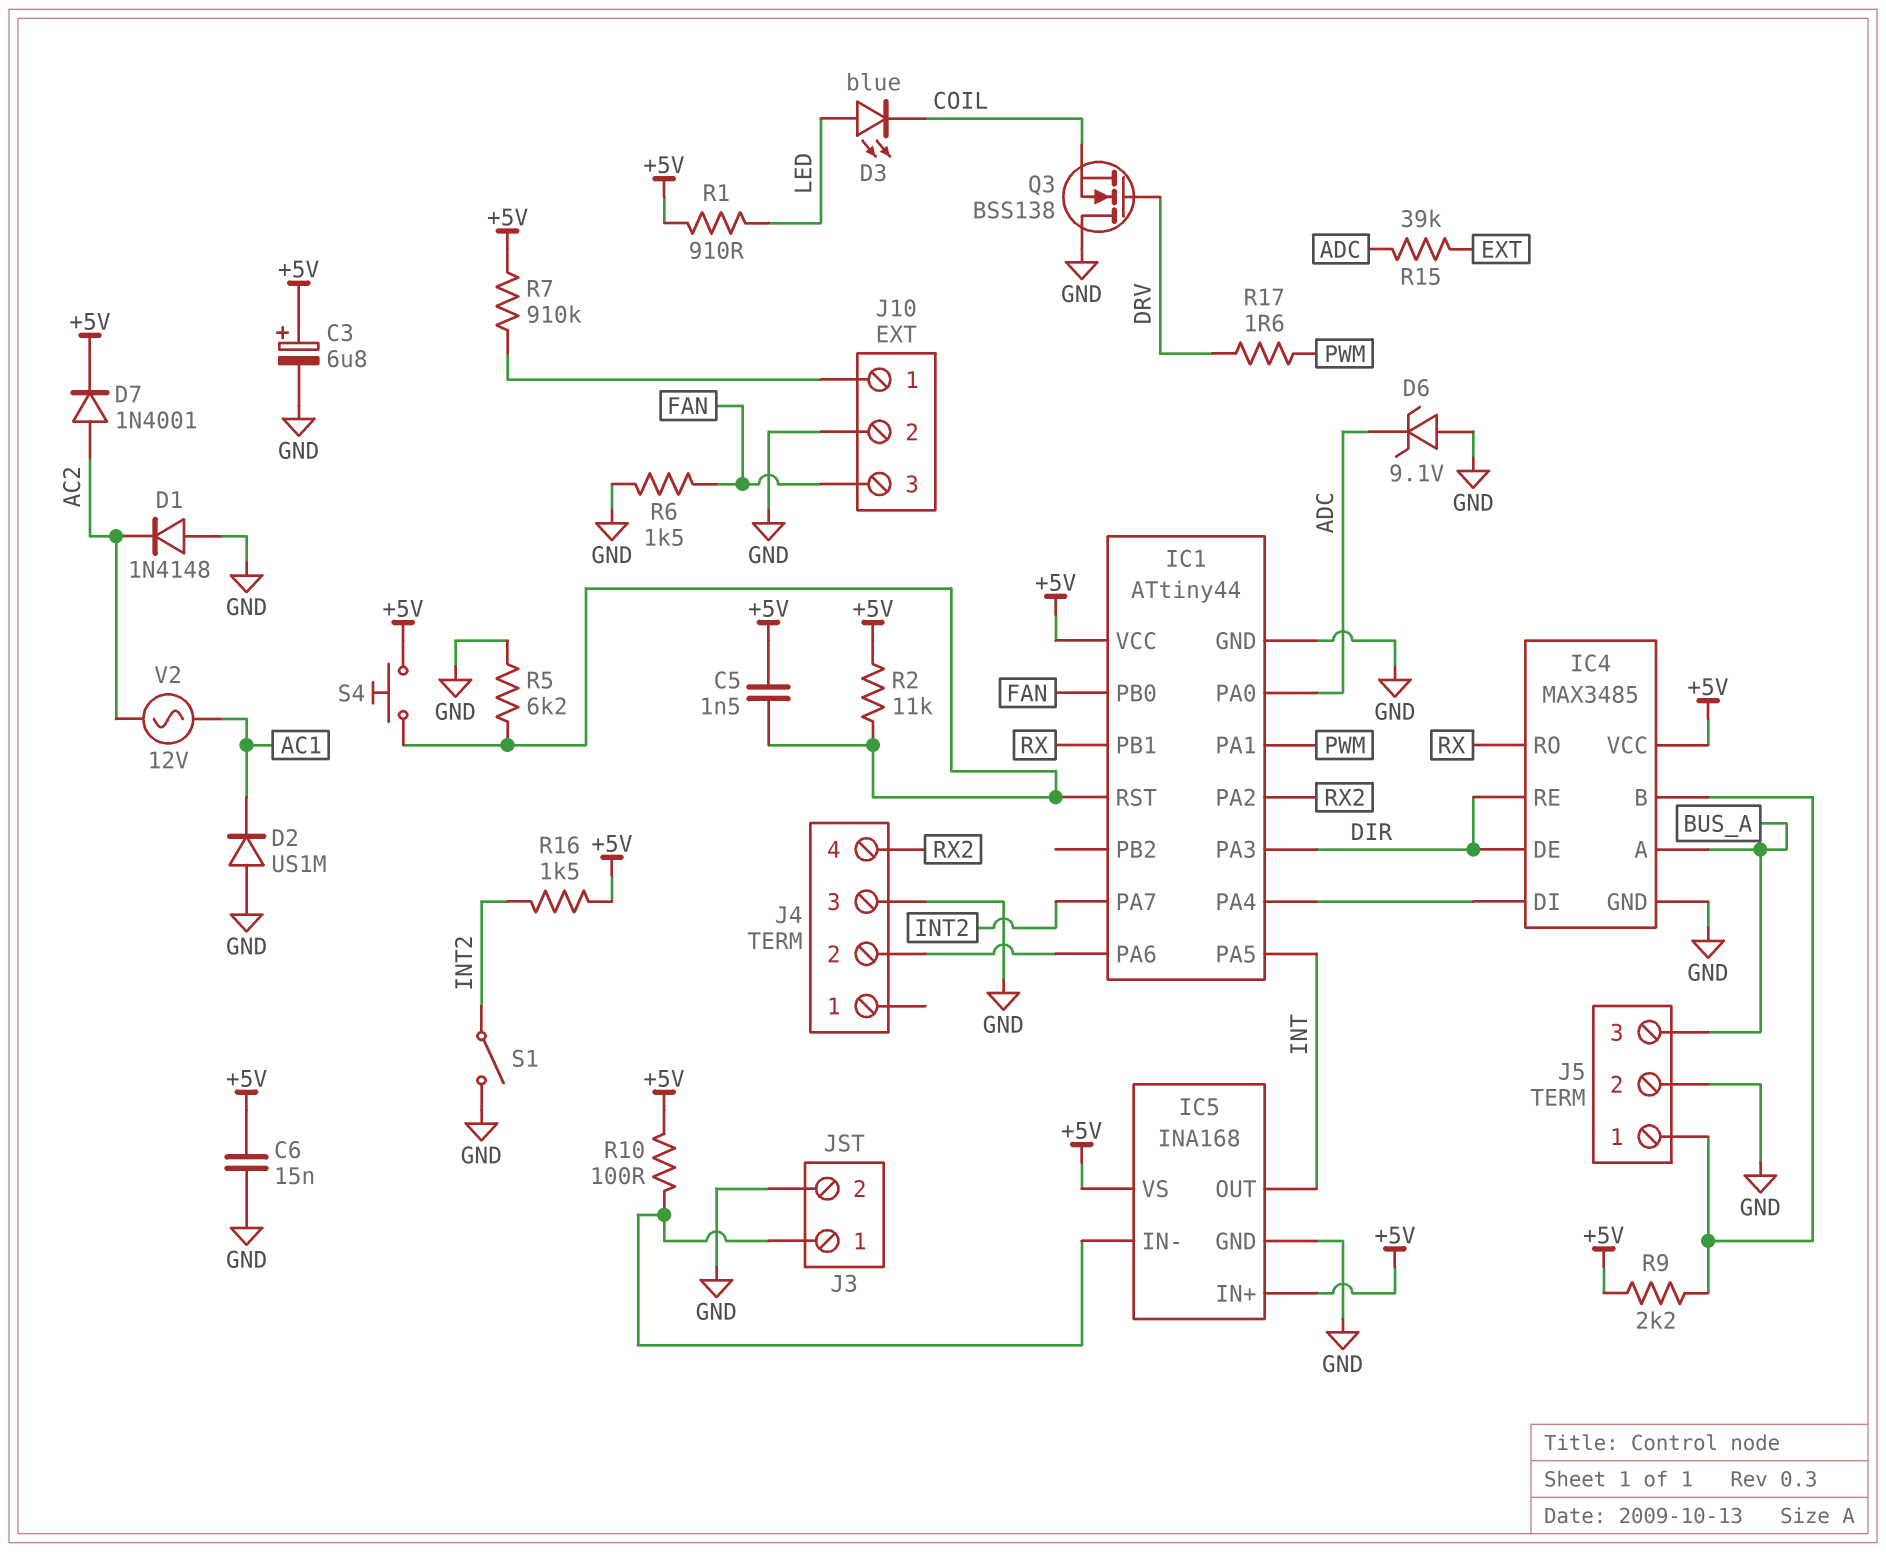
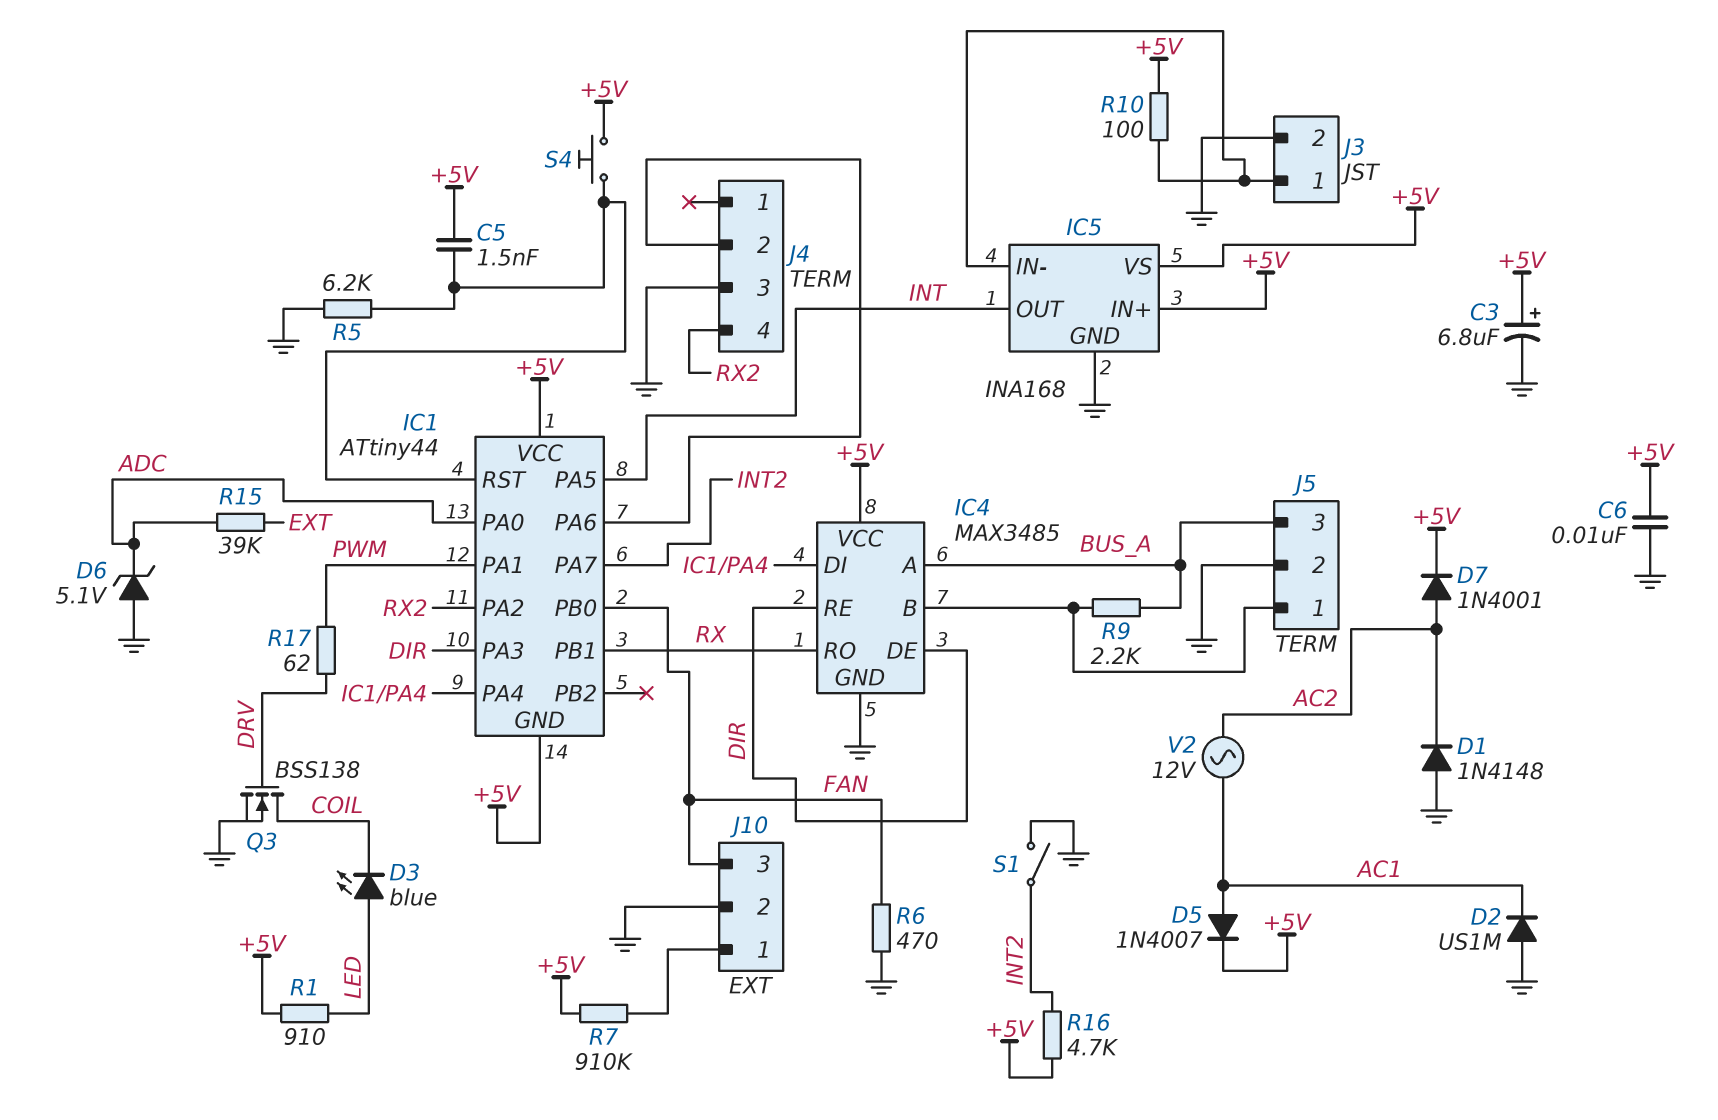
C6: 15nF (+5V, GND) -> 10nF (+5V, GND)
D5: none -> diode 1N4007 (A AC1, K +5V)
D6: zener 9.1V (A GND, K ADC) -> zener 5.1V (A GND, K ADC)
IC1 pin GND: GND -> +5V
Q3: NMOS BSS138 (G DRV, D GND, S COIL) -> NMOS BSS138 (G DRV, D COIL, S GND)
R2: 11k (+5V, IC1/RST) -> none
R6: 1.5k (FAN, GND) -> 470 (FAN, GND)
R9: 2.2k (+5V, IC4/B) -> 2.2k (BUS_A, IC4/B)
R16: 1.5k (+5V, INT2) -> 4.7k (+5V, INT2)
R17: 1.6 (DRV, PWM) -> 62 (DRV, PWM)

